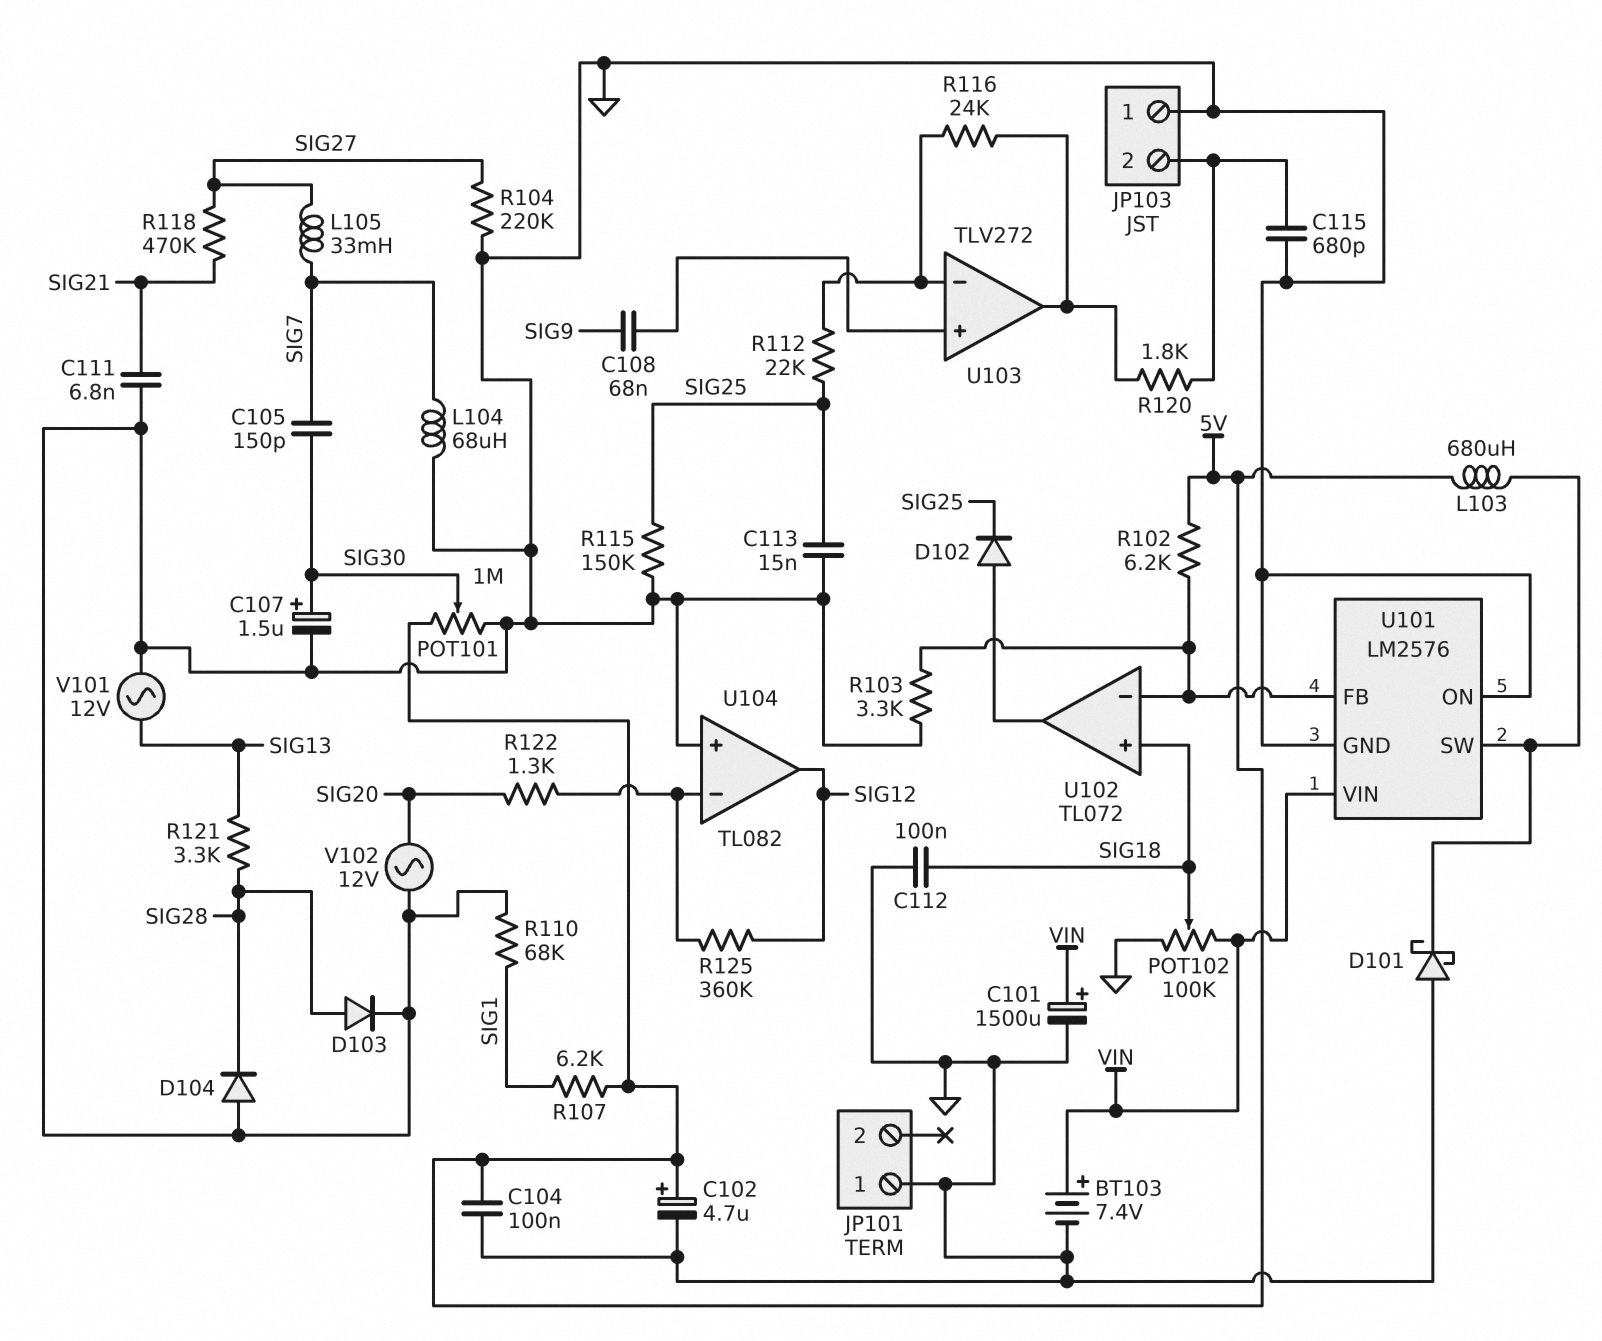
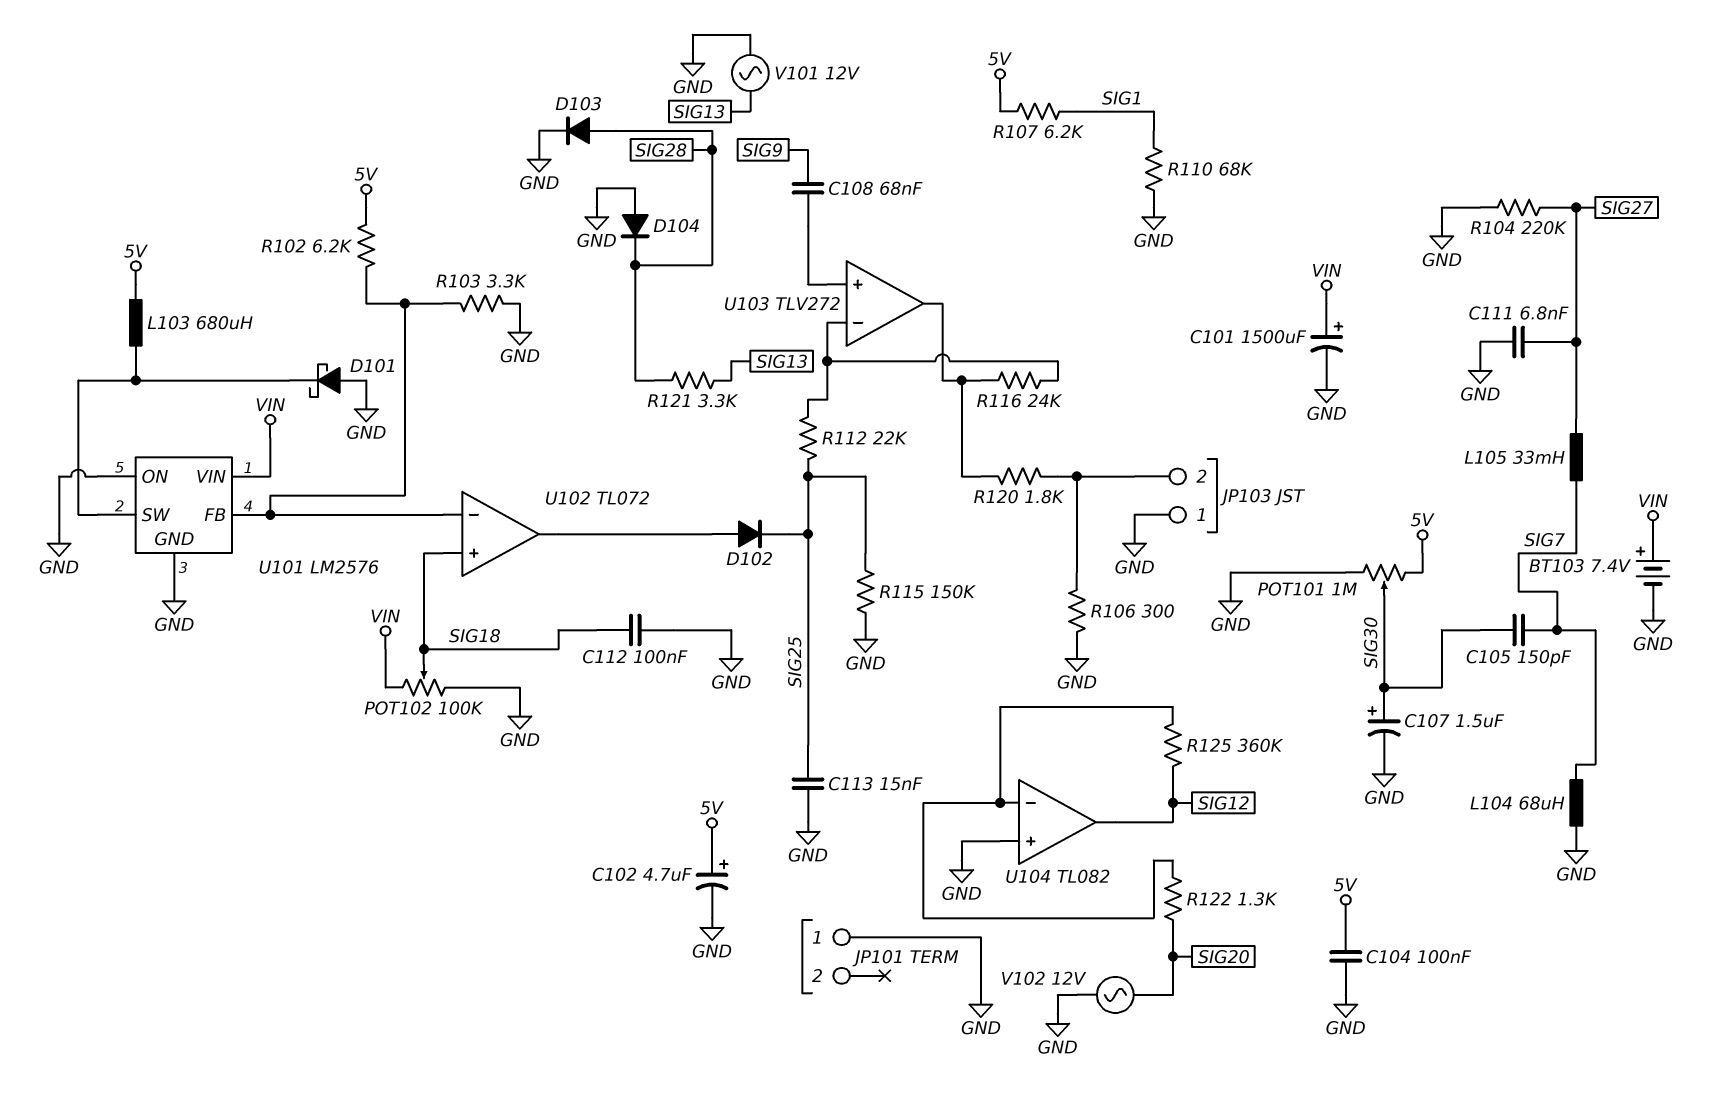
C111: 6.8nF (GND, SIG21) -> 6.8nF (GND, SIG27)
C115: 680pF (GND, JP103/2) -> none
R106: none -> 300 (GND, JP103/2)
R118: 470k (SIG21, SIG27) -> none

